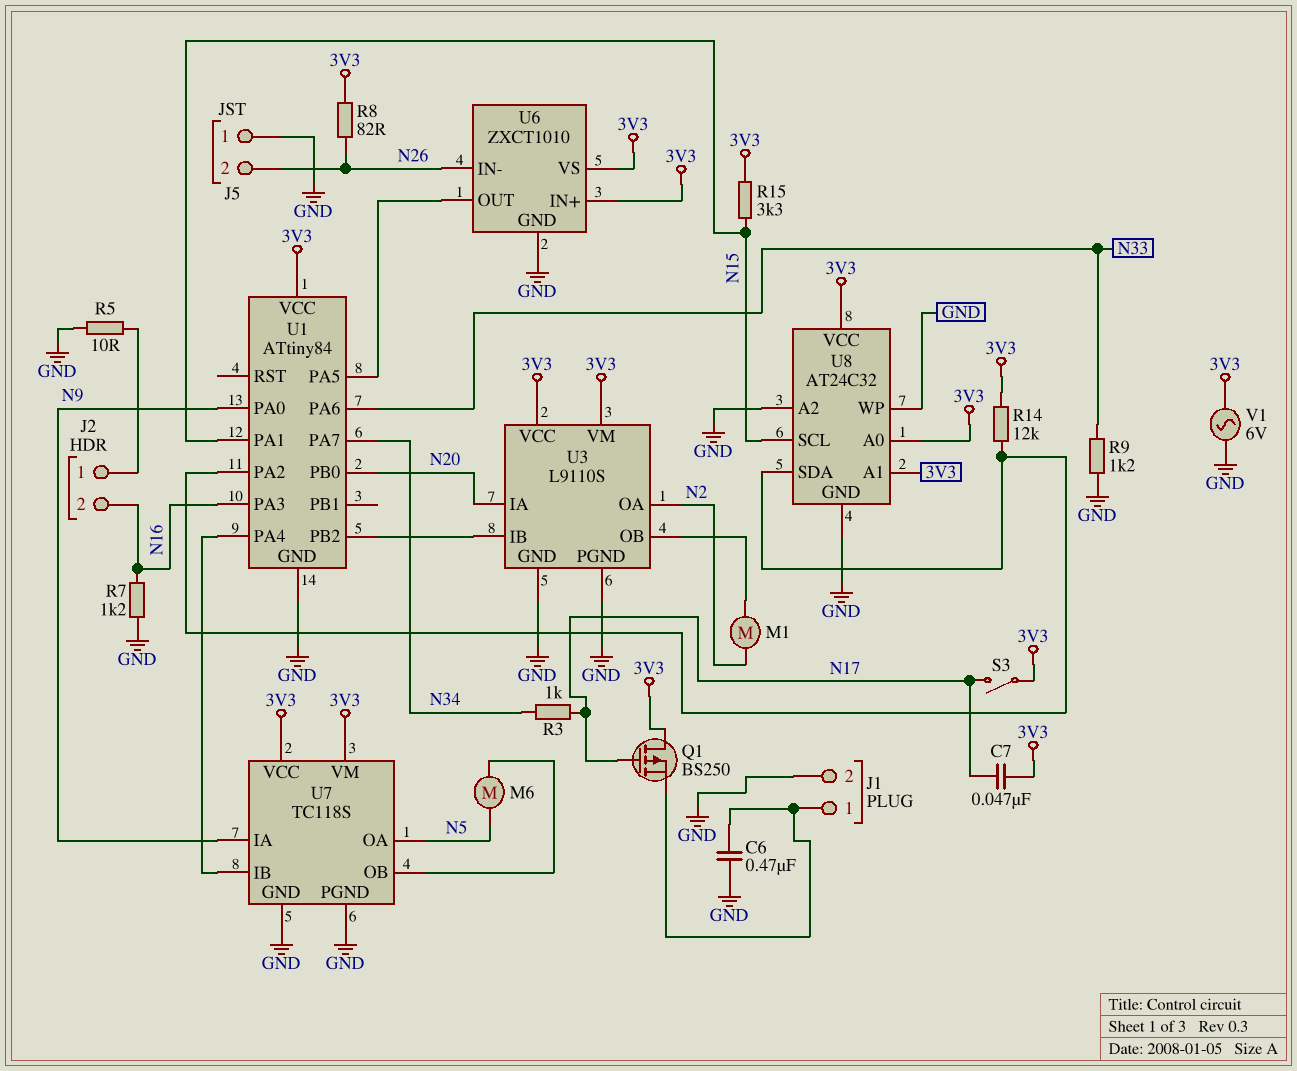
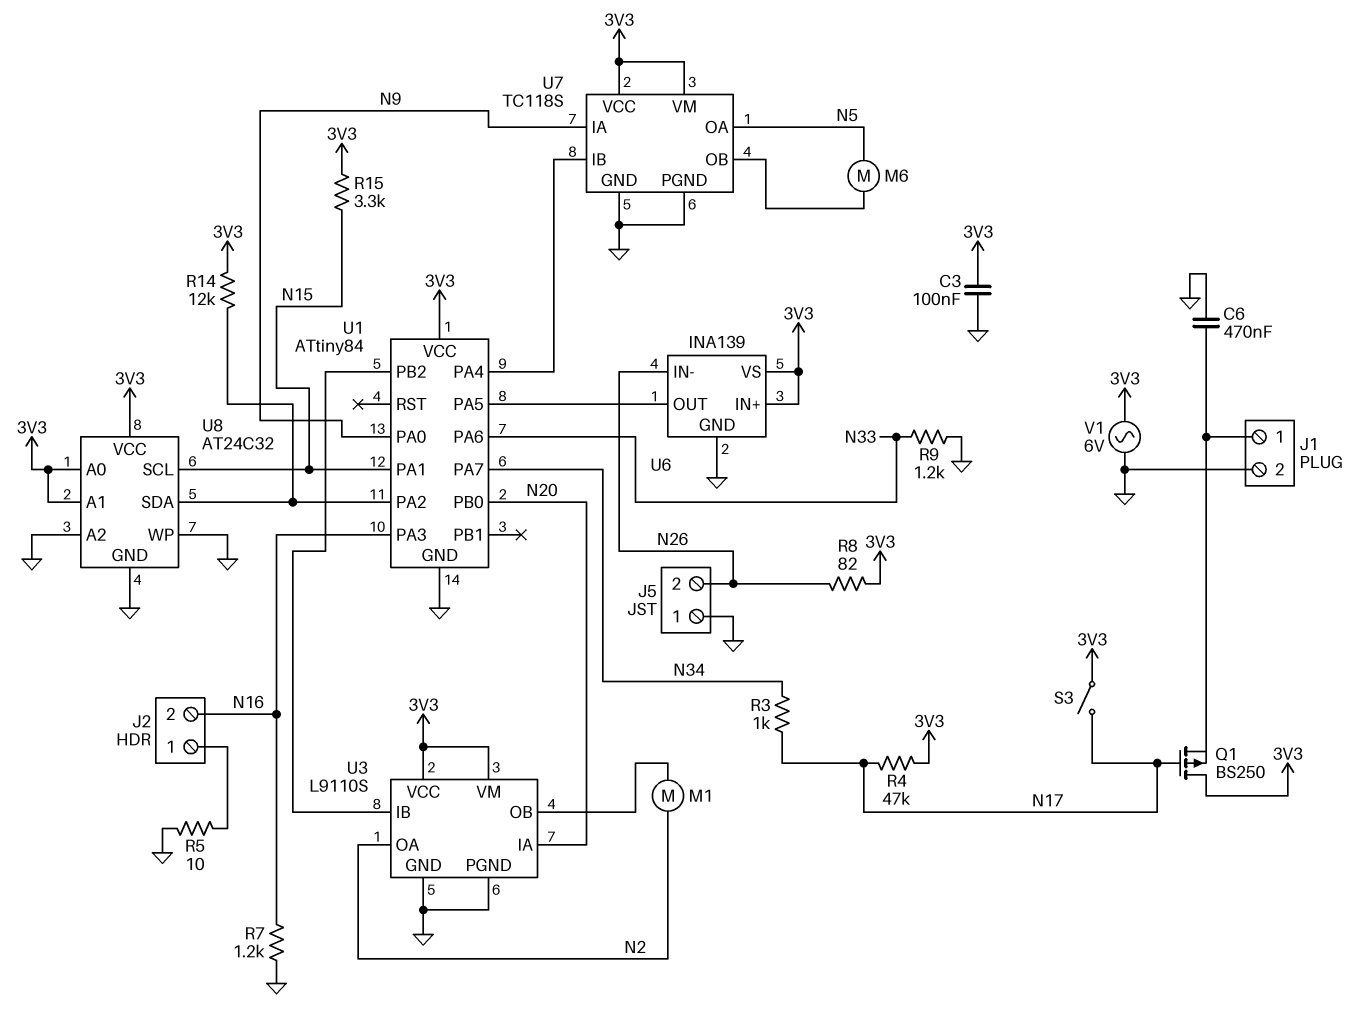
C3: none -> 100nF (3V3, GND)
C7: 47nF (3V3, N17) -> none
R4: none -> 47k (3V3, N17)
U6: ZXCT1010 -> INA139

